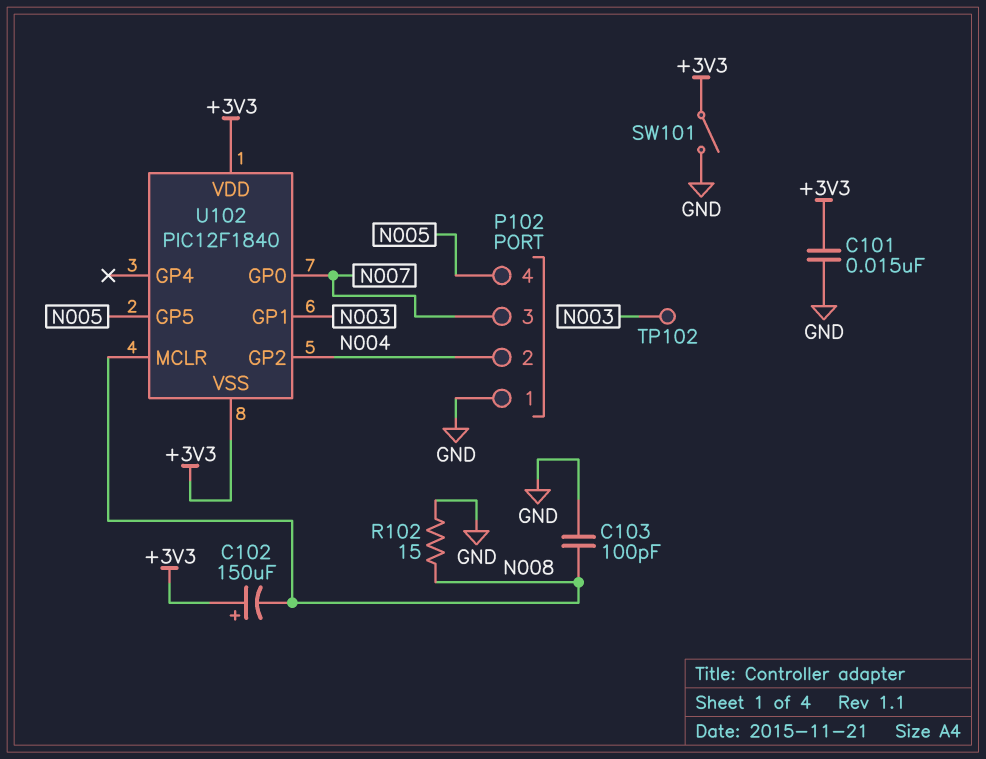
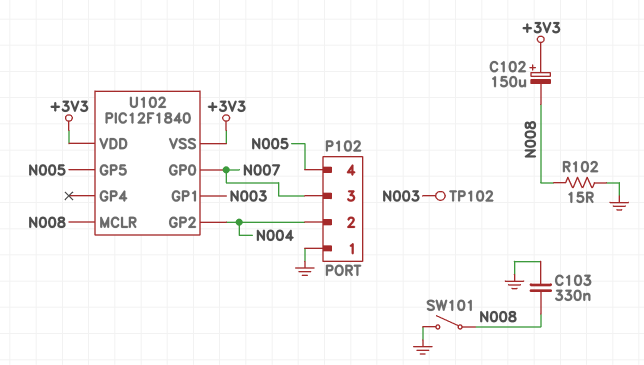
C101: 15nF (+3V3, GND) -> none
C103: 100pF (GND, N008) -> 330nF (GND, N008)
SW101: switch (+3V3, GND) -> switch (GND, N008)

